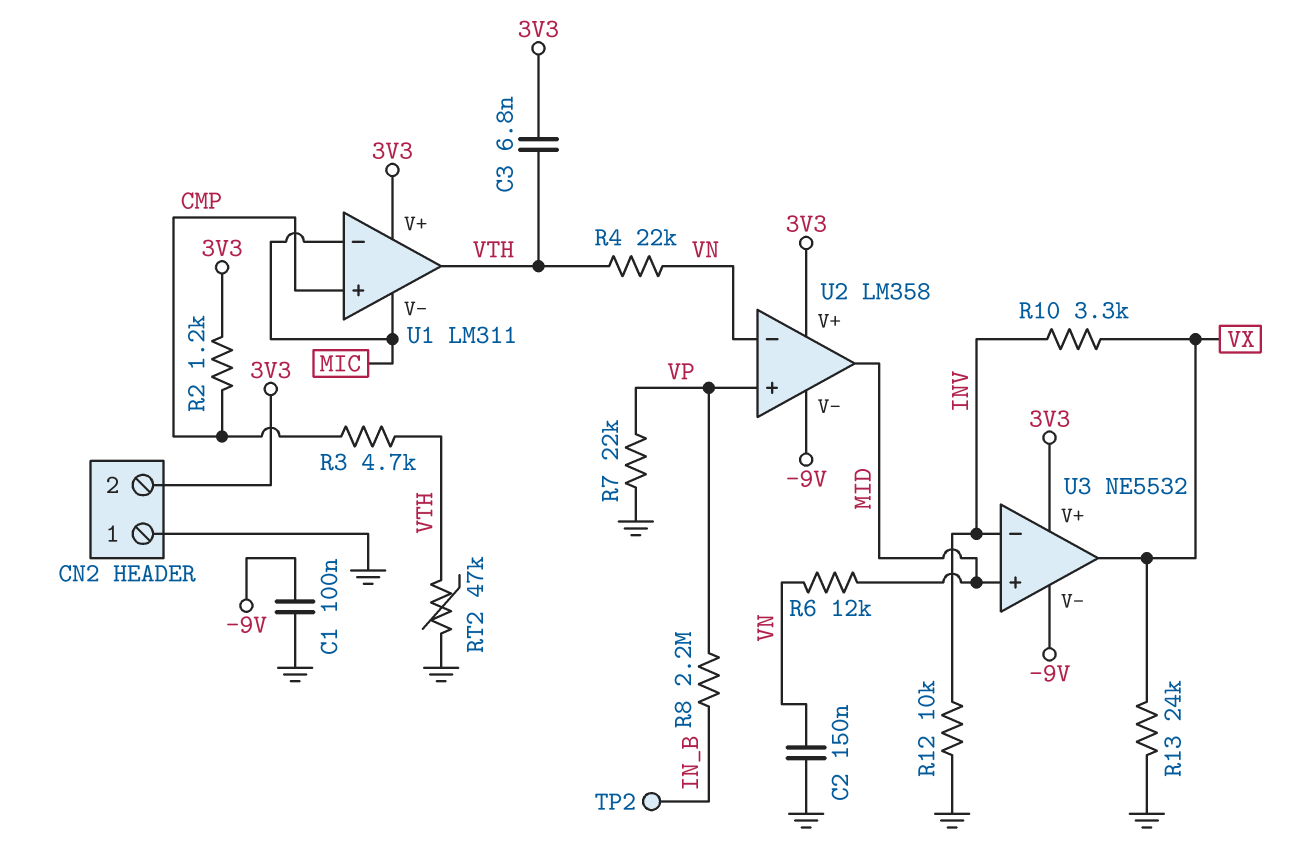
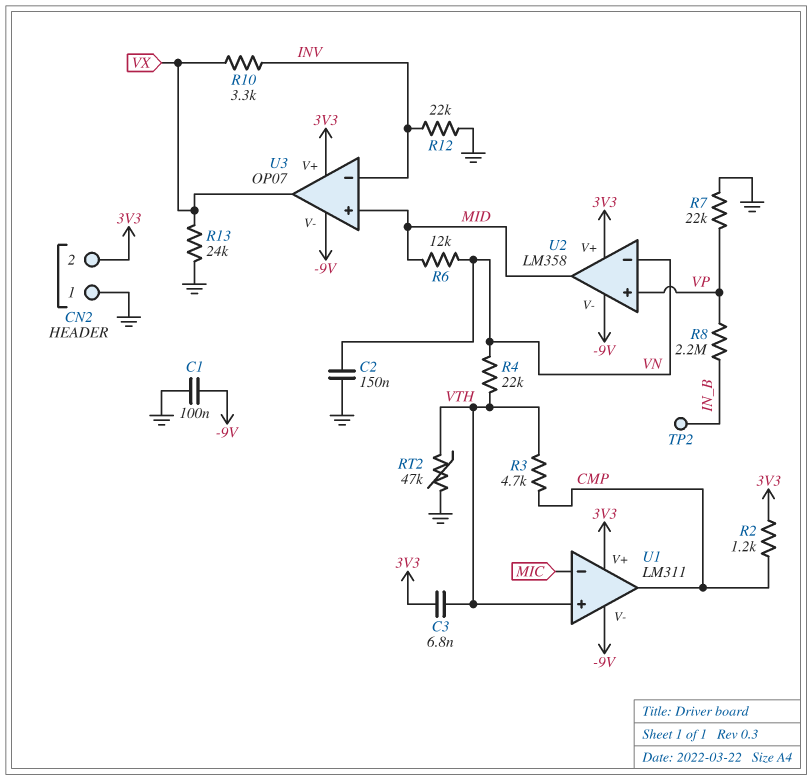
R12: 10k (GND, INV) -> 22k (GND, INV)
U1 pin V-: MIC -> -9V
U1 pin in+: CMP -> VTH
U1 pin out: VTH -> CMP
U3: NE5532 -> OP07

